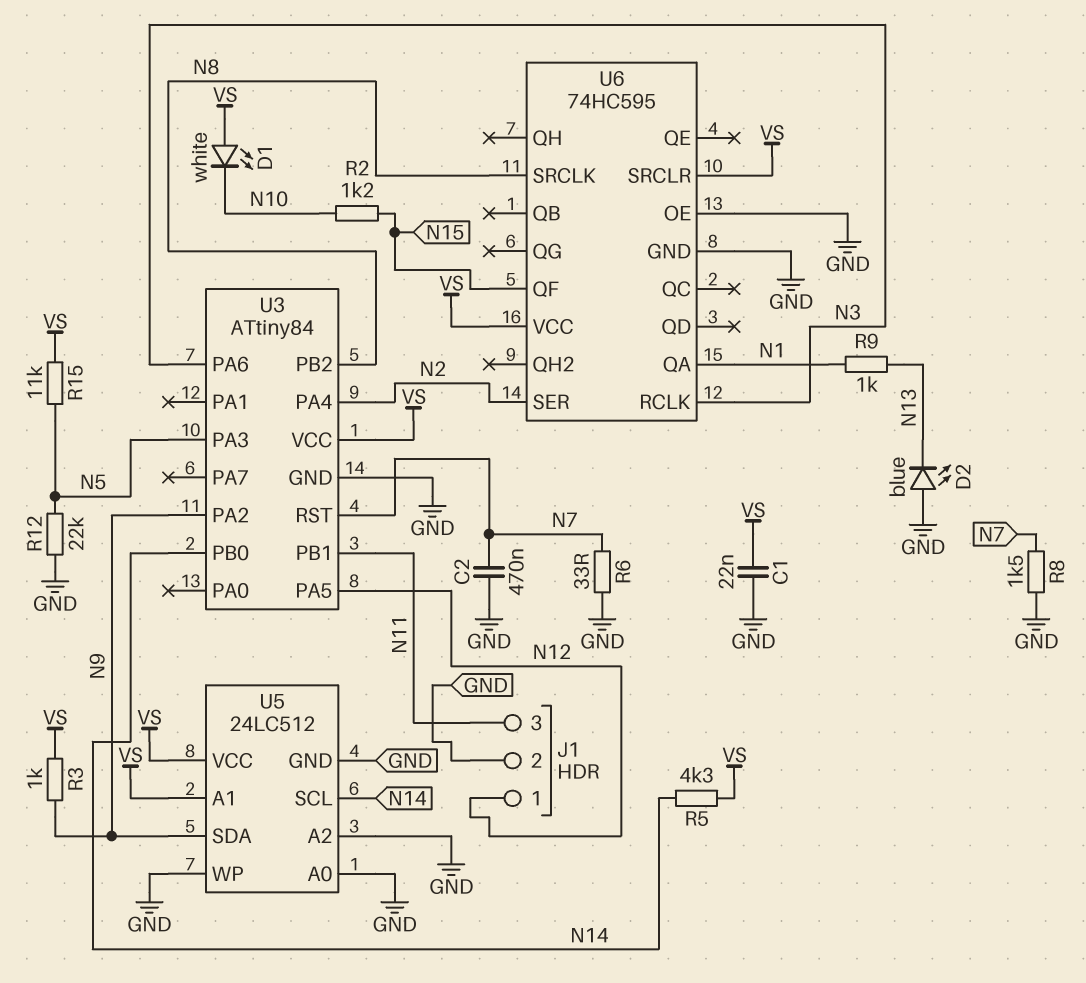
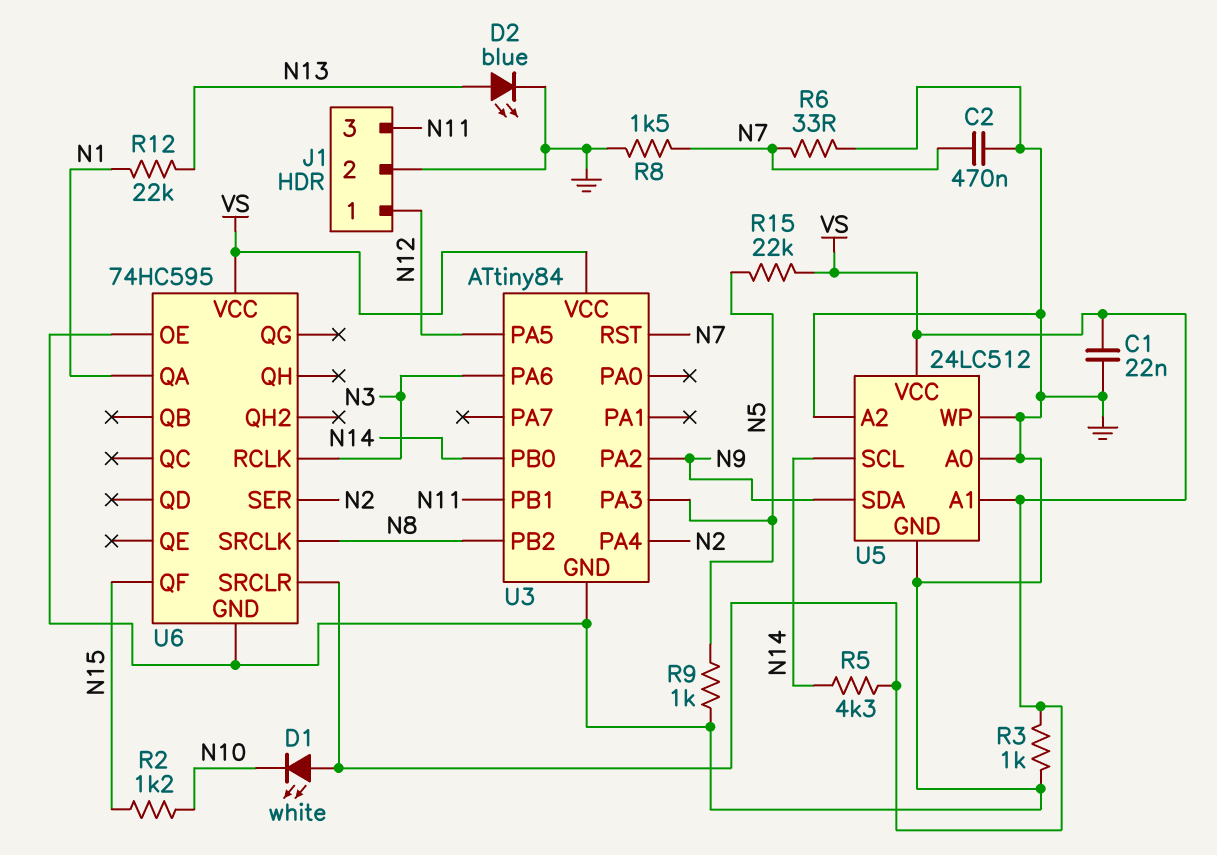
D2: LED blue (A GND, K N13) -> LED blue (A N13, K GND)
R3: 1k (N9, VS) -> 1k (GND, VS)
R9: 1k (N1, N13) -> 1k (GND, N5)
R12: 22k (GND, N5) -> 22k (N1, N13)
R15: 11k (N5, VS) -> 22k (N5, VS)

